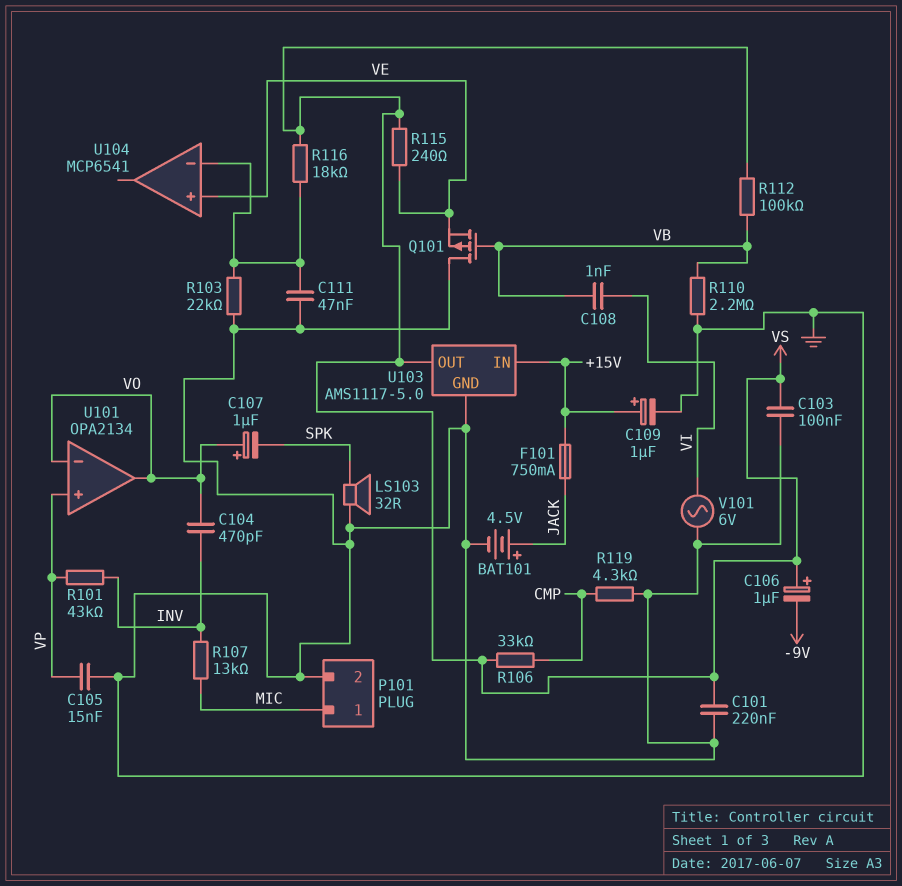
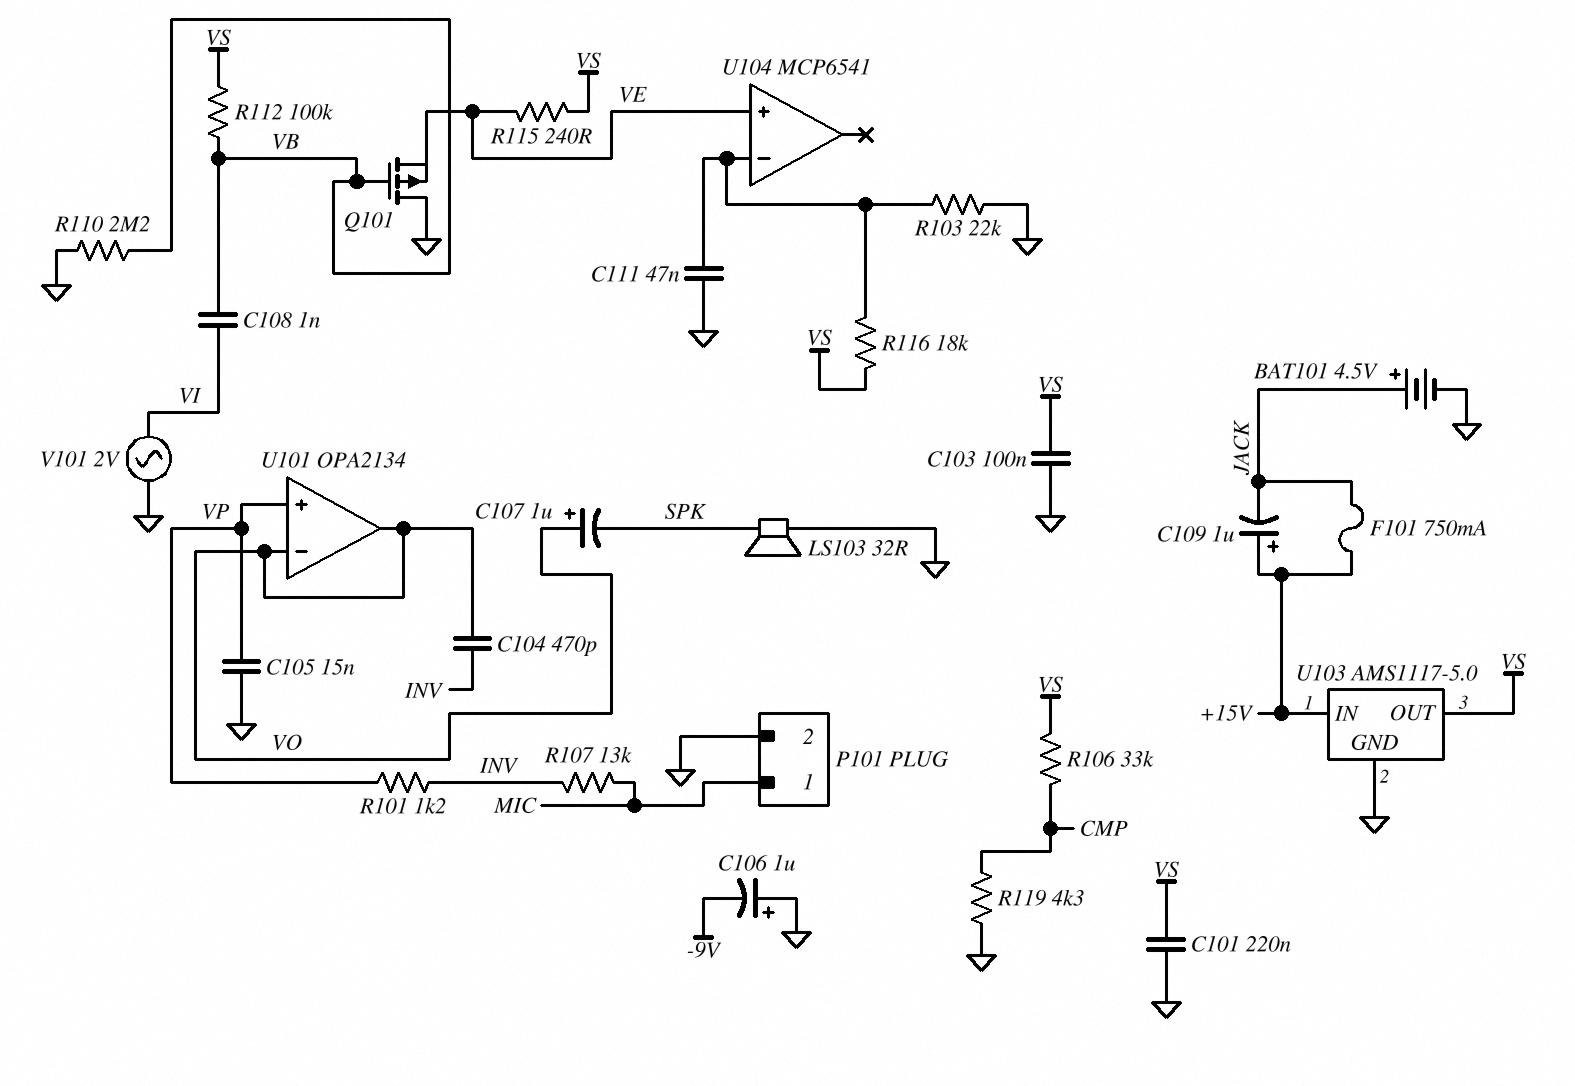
C106: 1uF (plus VS, minus -9V) -> 1uF (plus GND, minus -9V)
C109: 1uF (plus +15V, minus GND) -> 1uF (plus +15V, minus JACK)
R101: 43k (INV, VP) -> 1.2k (INV, VP)
V101: AC 6V (GND, VI) -> AC 2V (GND, VI)

